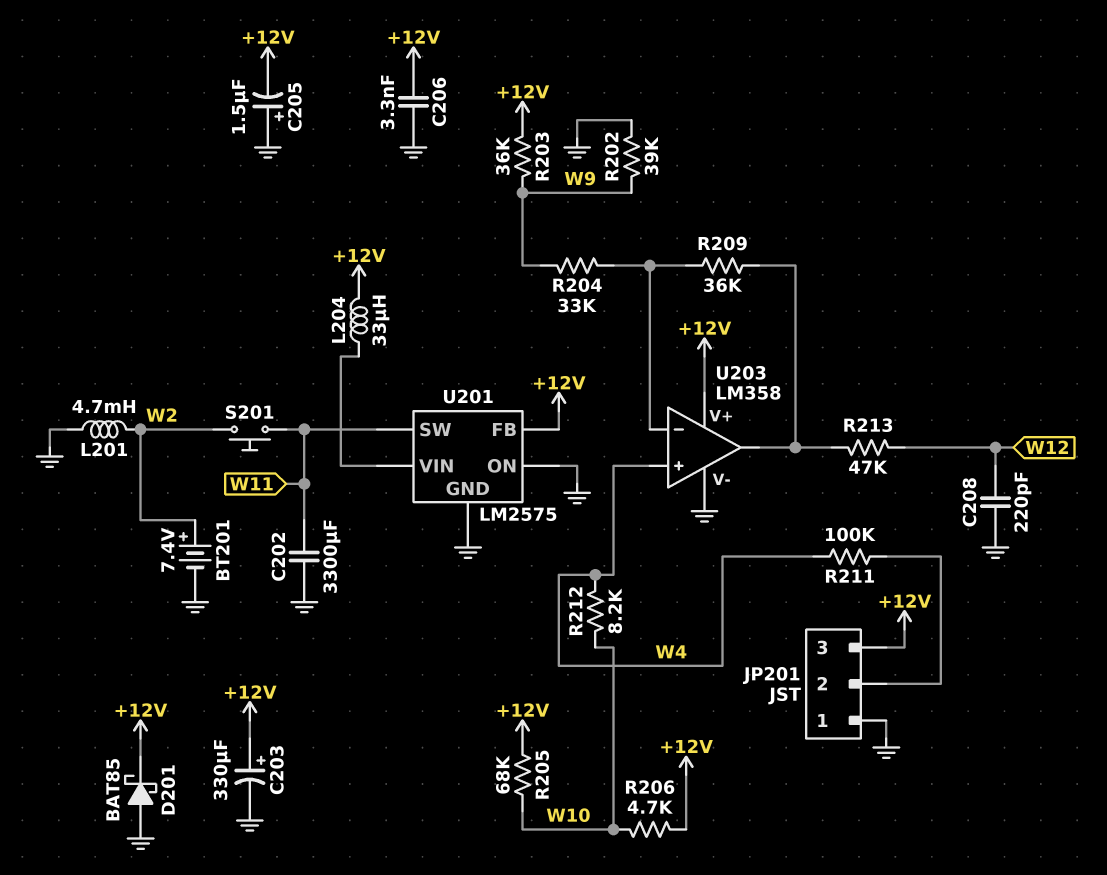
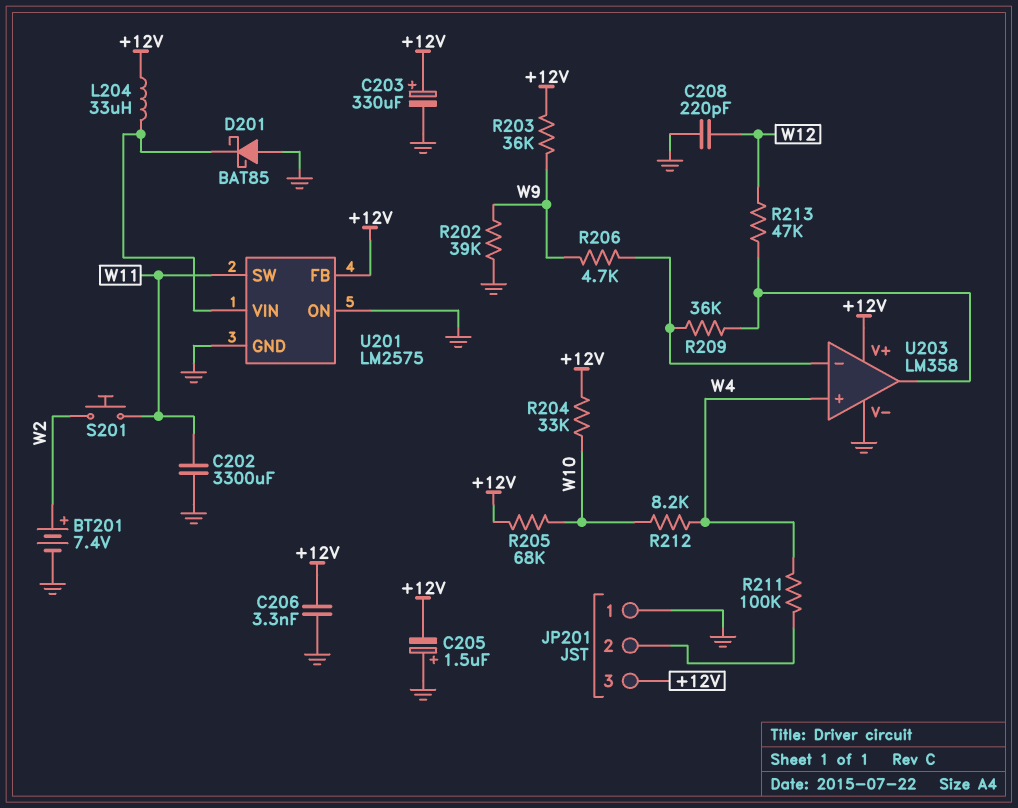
D201: schottky BAT85 (A GND, K +12V) -> schottky BAT85 (A GND, K U201/VIN)
L201: 4.7mH (GND, W2) -> none
R204: 33k (U203/in-, W9) -> 33k (+12V, W10)
R206: 4.7k (+12V, W10) -> 4.7k (U203/in-, W9)

